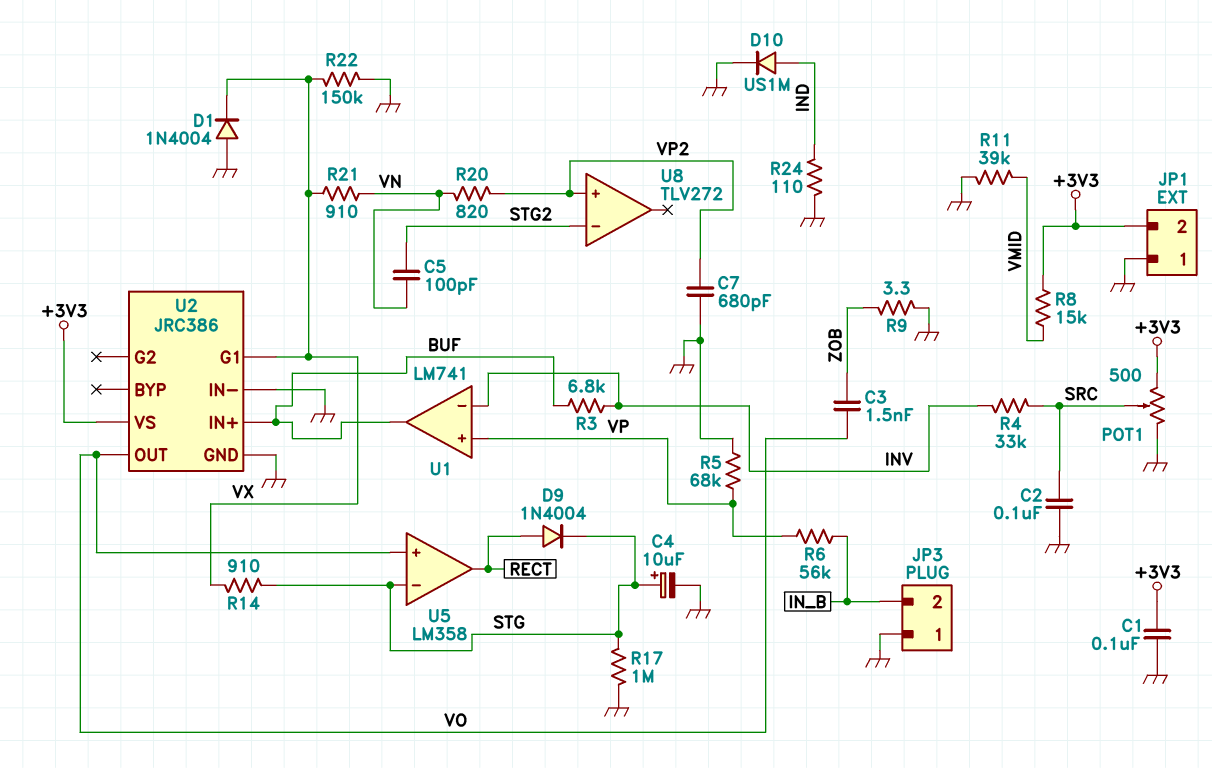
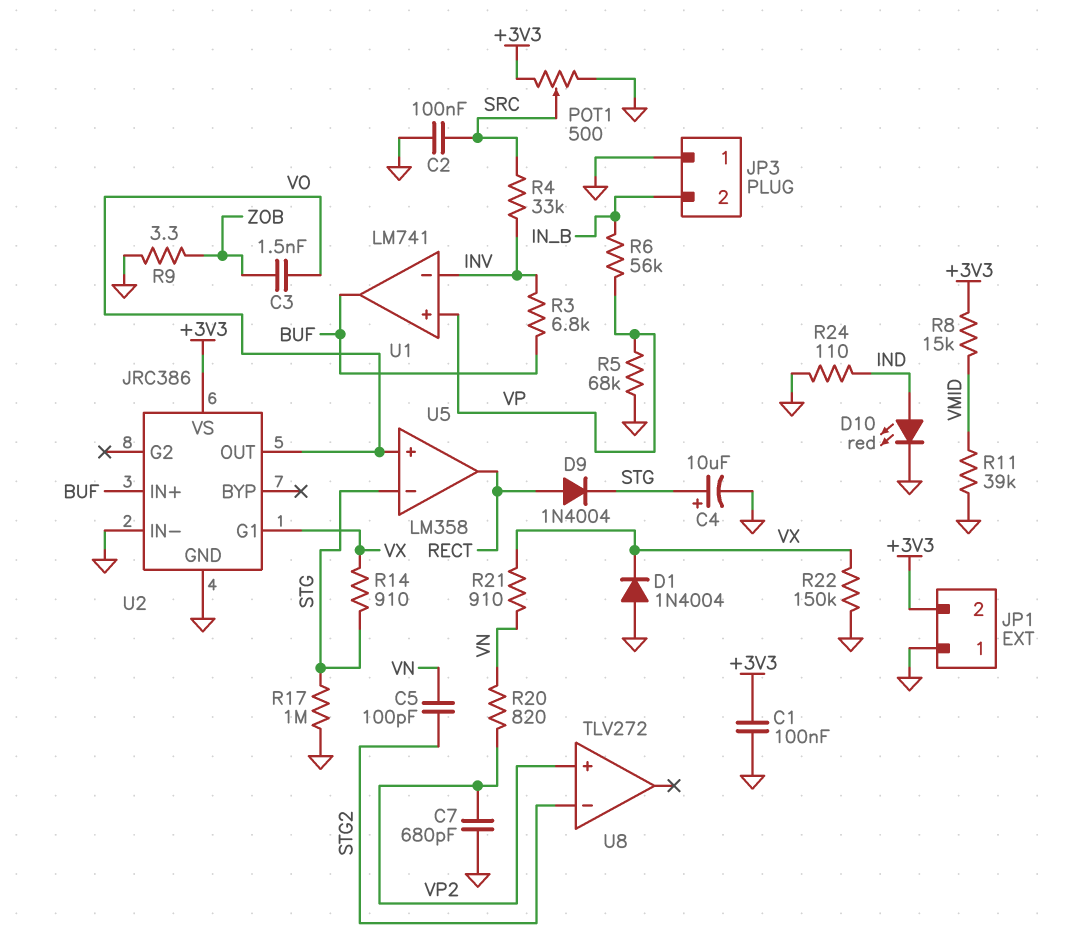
D10: diode US1M (A IND, K GND) -> LED red (A IND, K GND)

